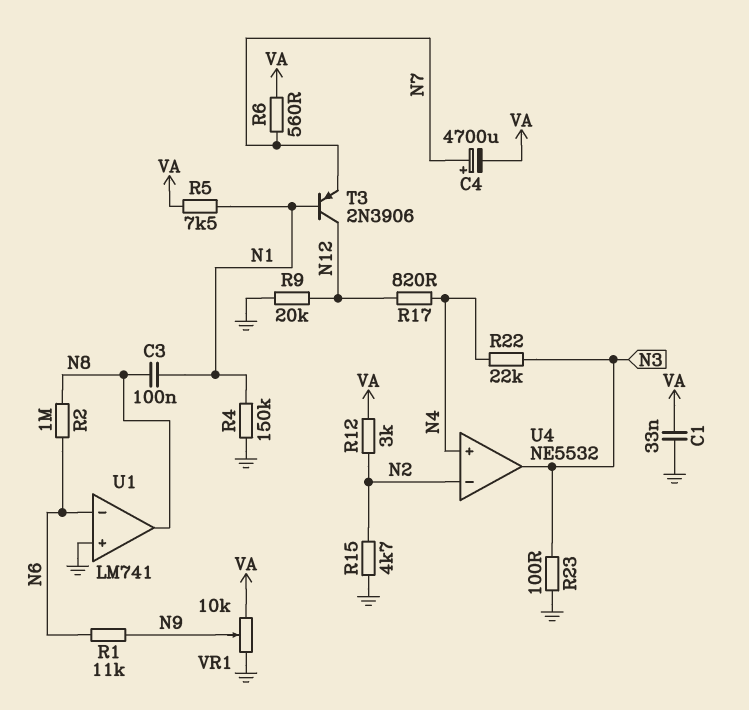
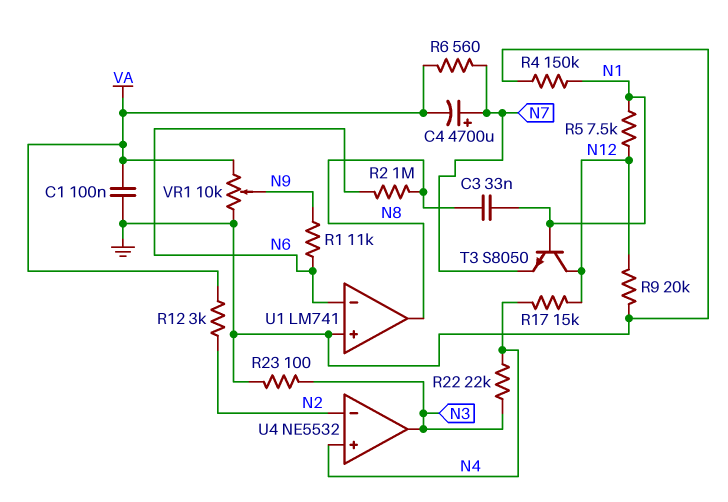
C1: 33nF (GND, VA) -> 100nF (GND, VA)
C3: 100nF (N1, N8) -> 33nF (N1, N8)
R5: 7.5k (N1, VA) -> 7.5k (N1, N12)
R15: 4.7k (GND, N2) -> none
R17: 820 (N4, N12) -> 15k (N4, N12)
T3: PNP 2N3906 (B N1, C N12, E N7) -> NPN S8050 (B N1, C N12, E N7)

